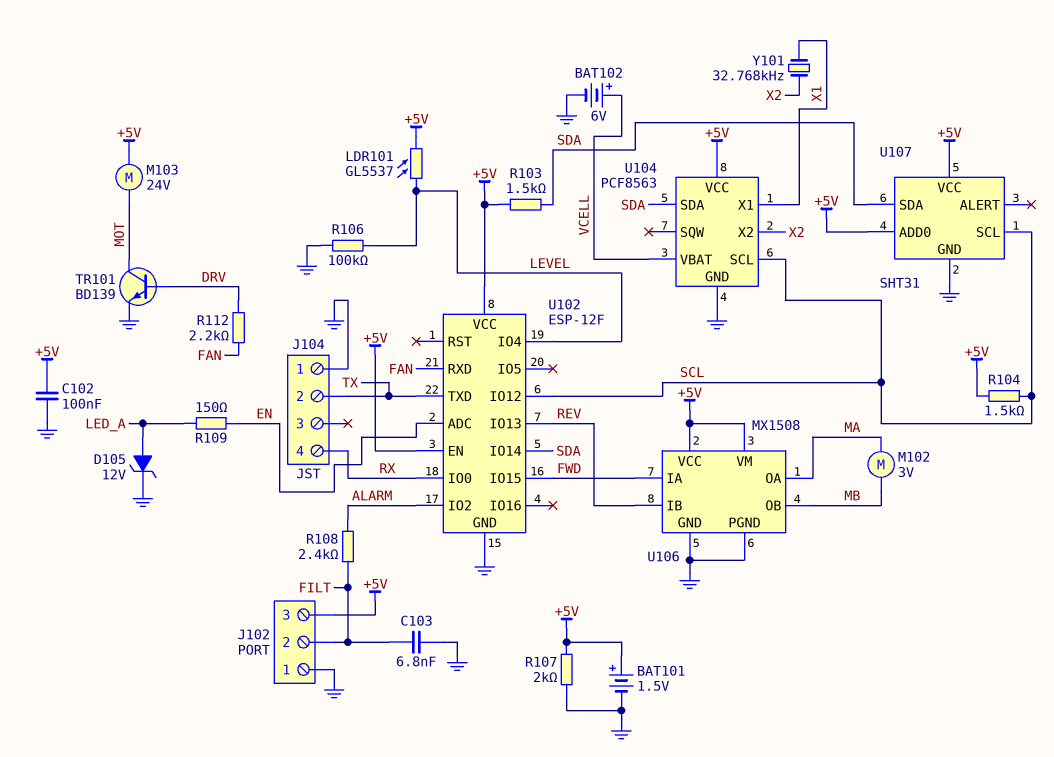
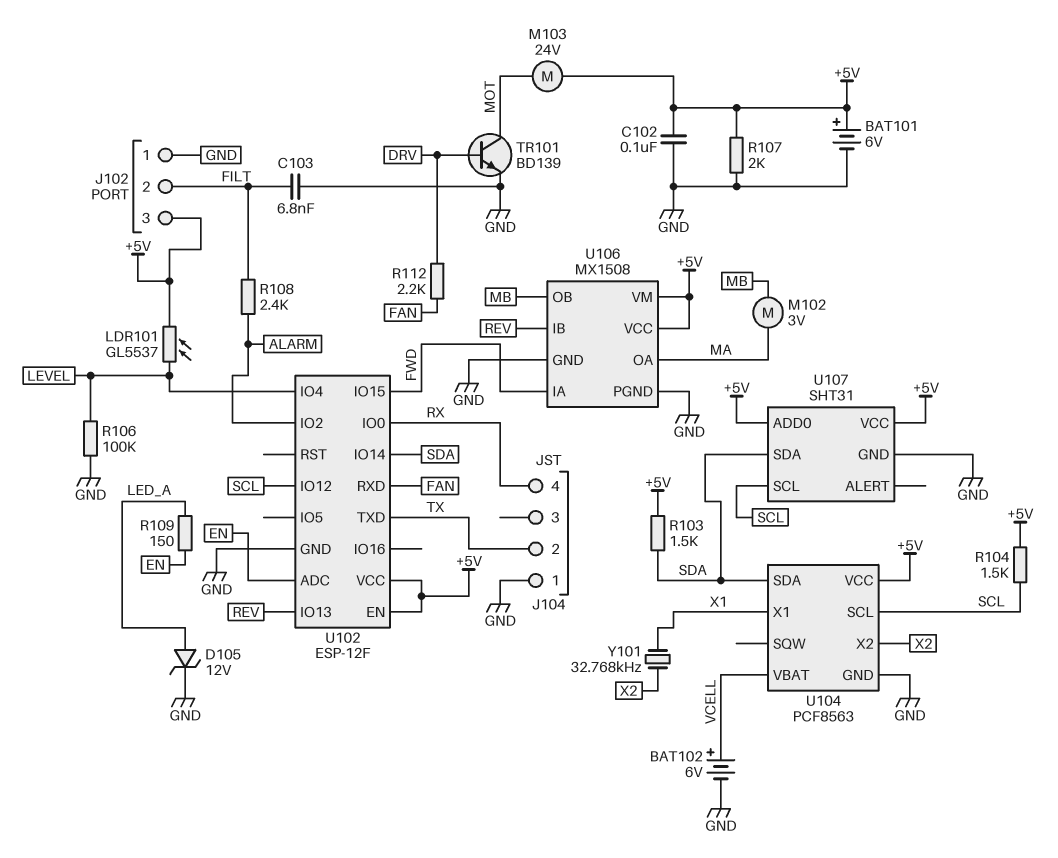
BAT101: 1.5V (plus +5V, minus GND) -> 6V (plus +5V, minus GND)

